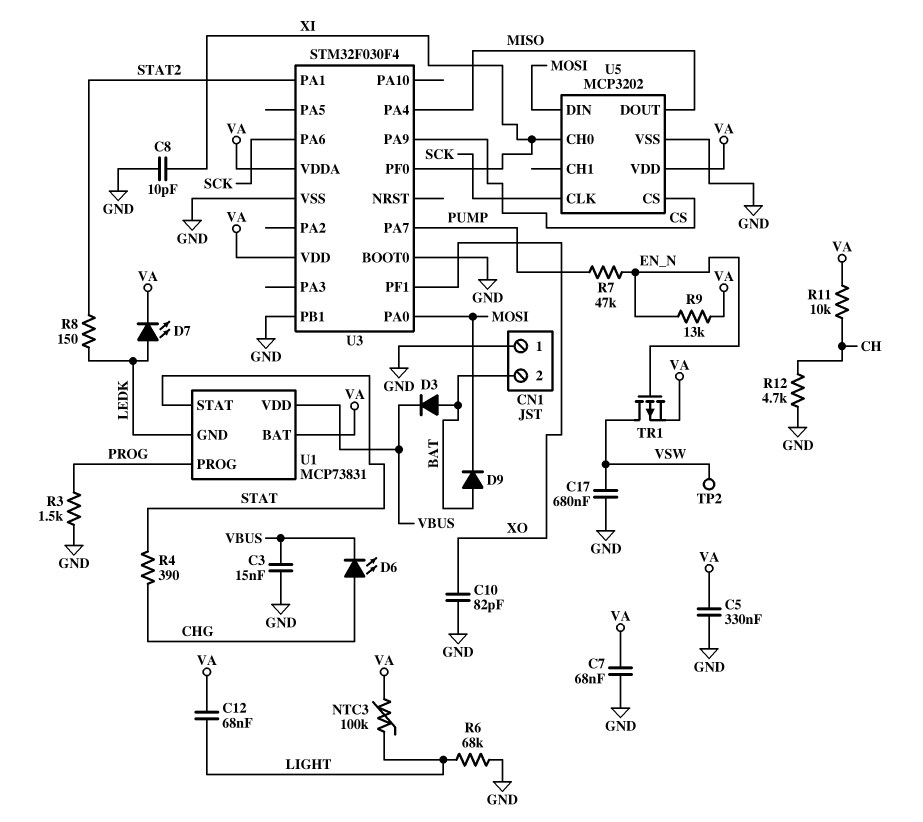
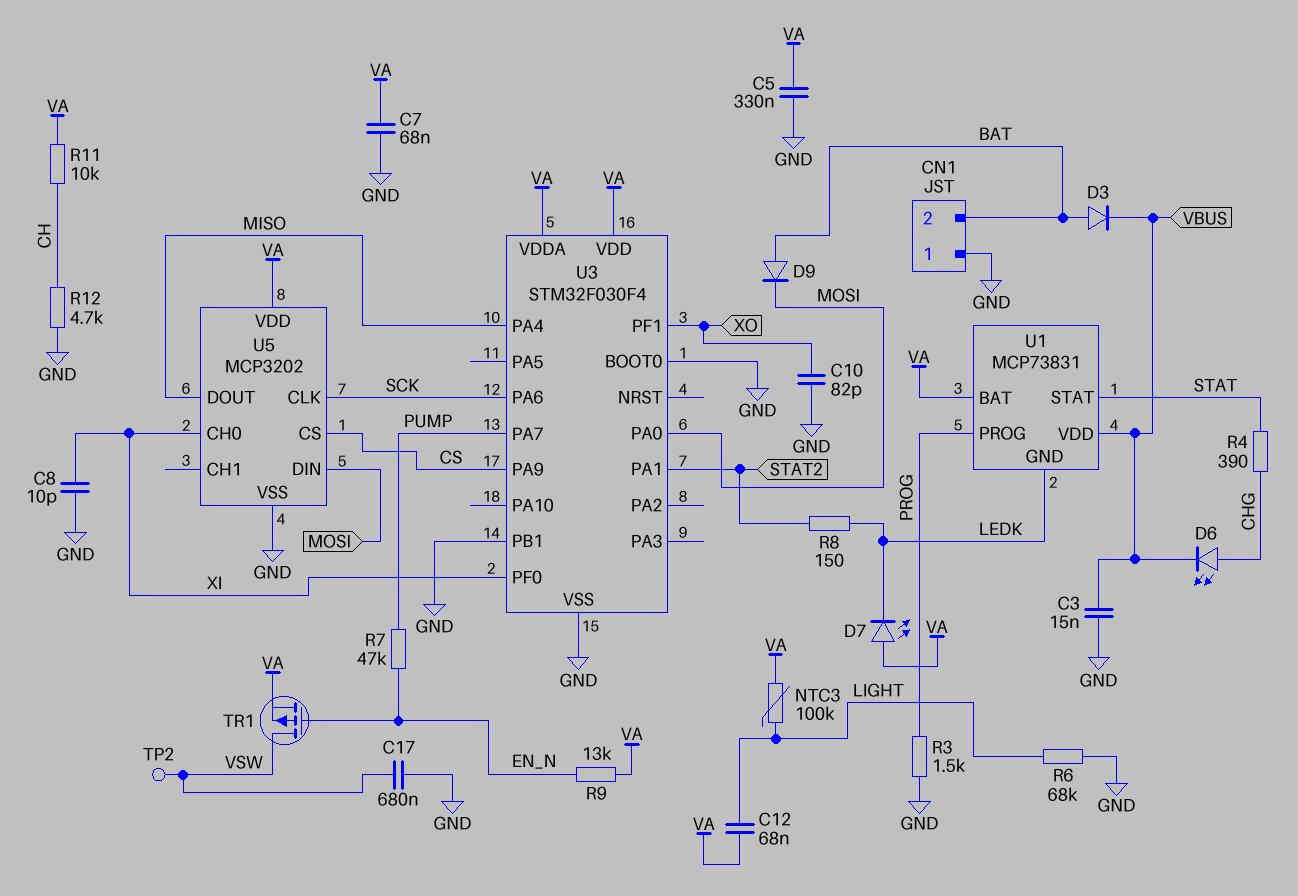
D7: LED (A LEDK, K VA) -> LED (A VA, K LEDK)

